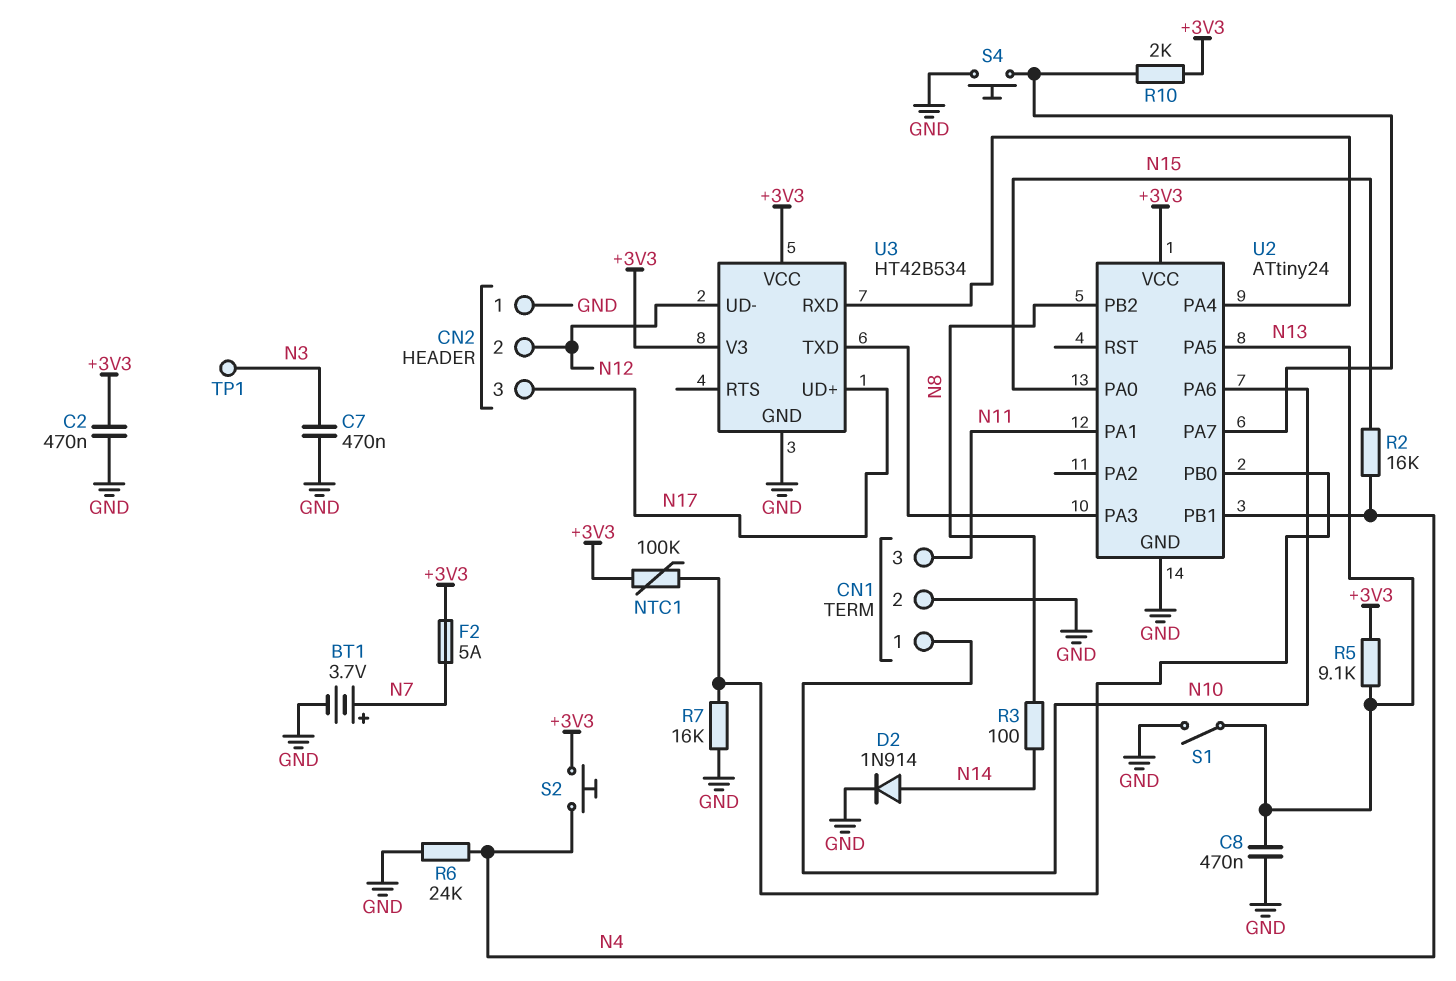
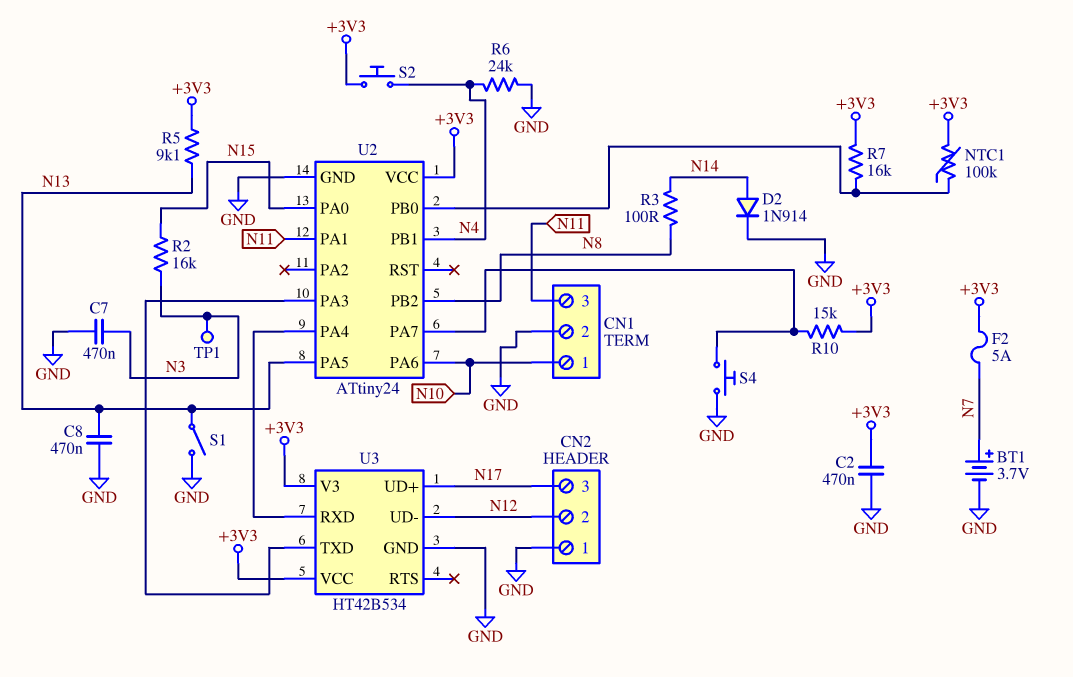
R2: 16k (N4, N15) -> 16k (N3, N15)
R7: 16k (GND, U2/PB0) -> 16k (+3V3, U2/PB0)
R10: 2k (+3V3, U2/PA7) -> 15k (+3V3, U2/PA7)

